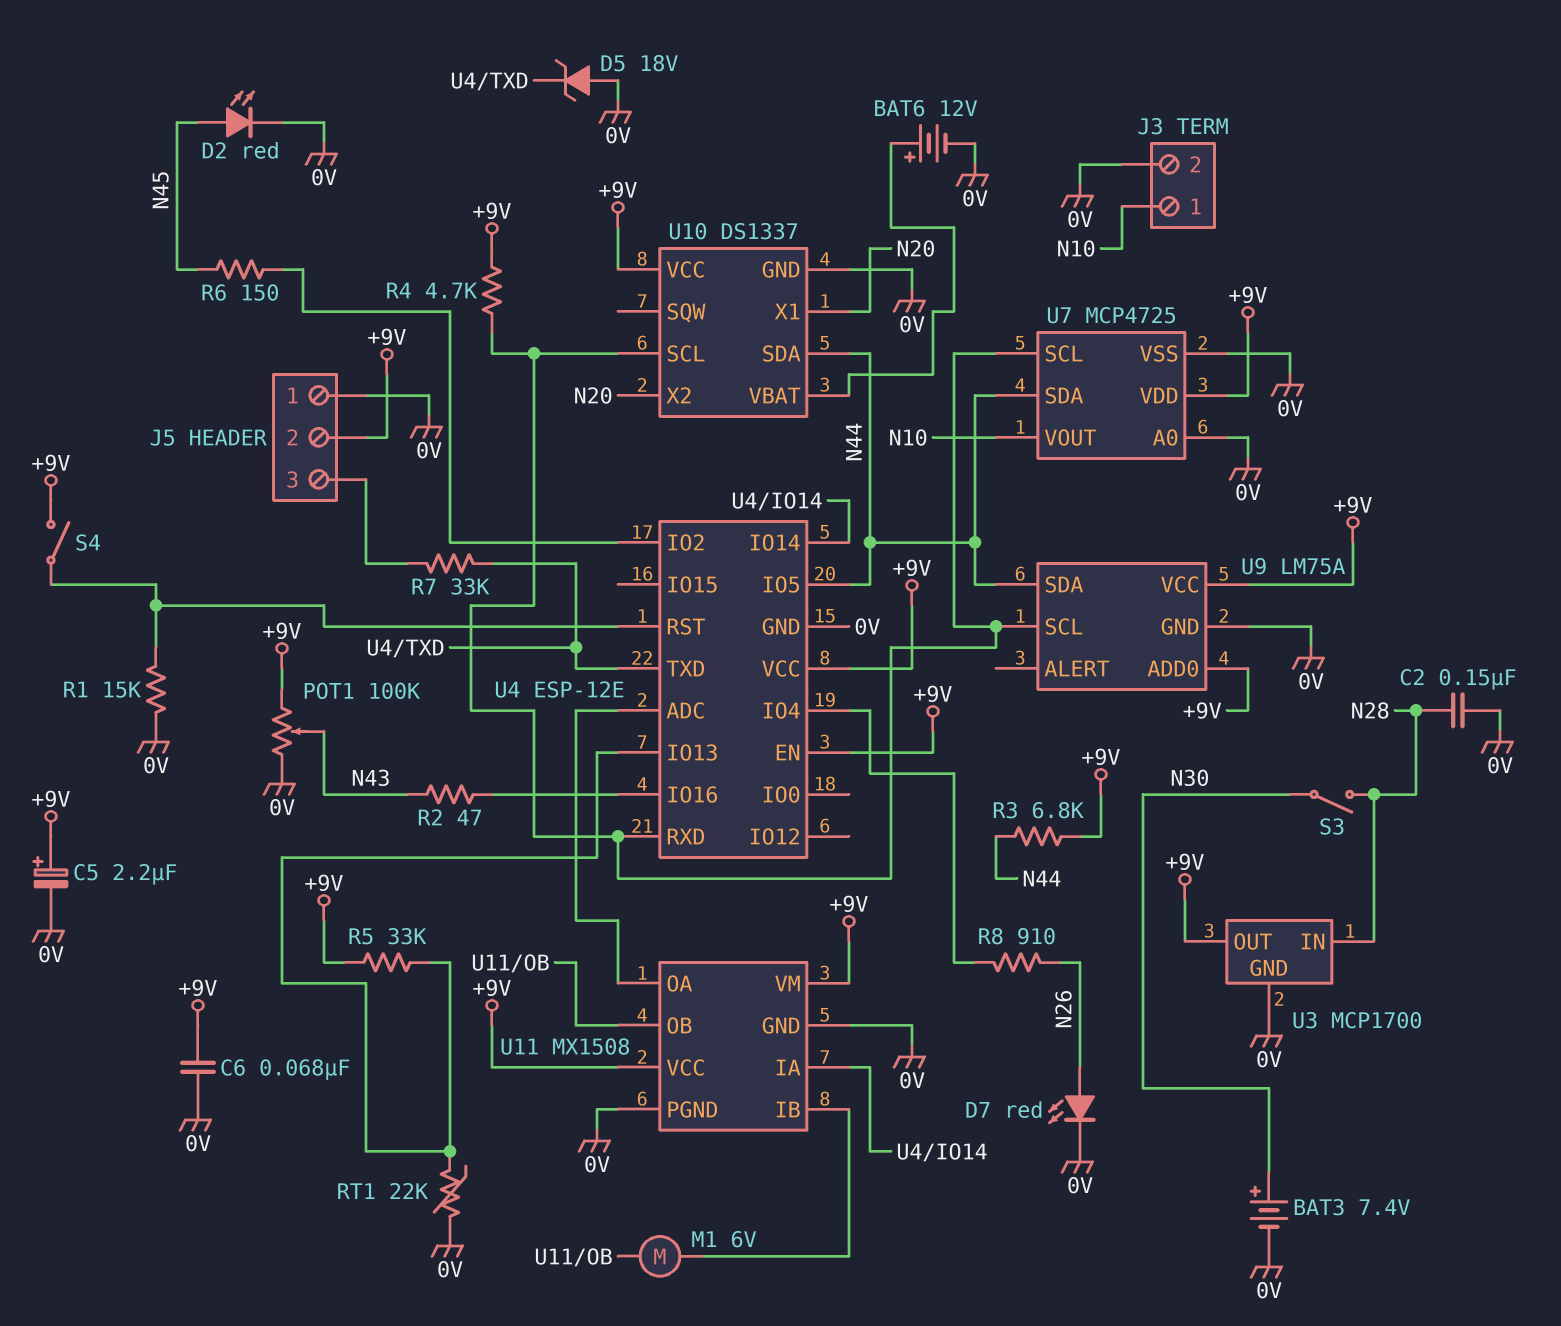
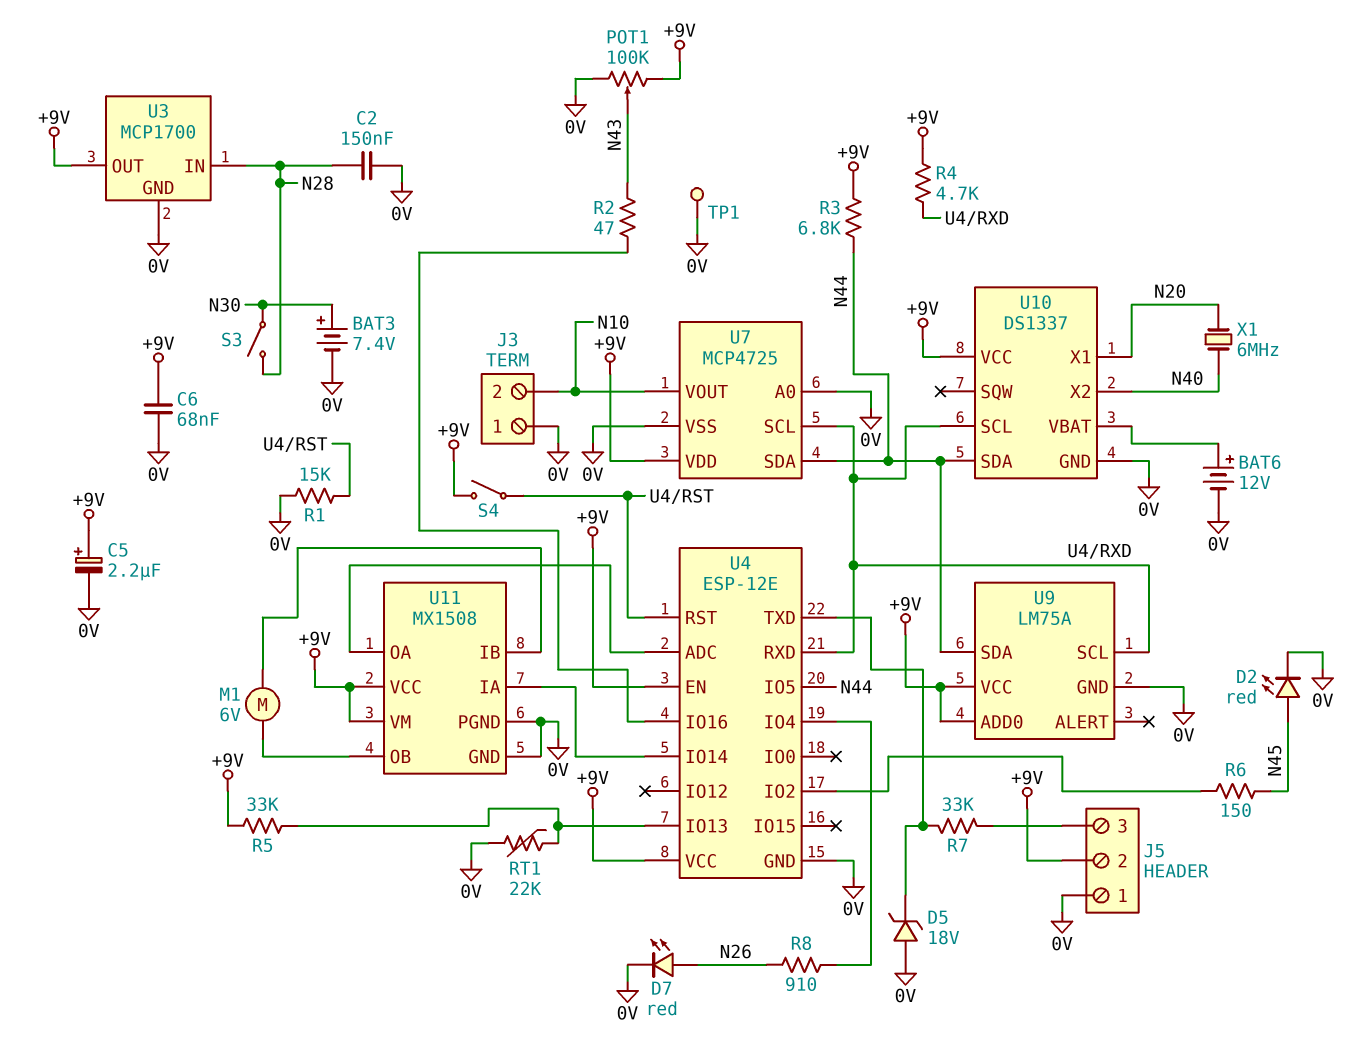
J3 pin 1: N10 -> 0V
J3 pin 2: 0V -> N10
TP1: none -> test point (0V)
U10 pin X2: N20 -> N40
X1: none -> 6MHz (N20, N40)

